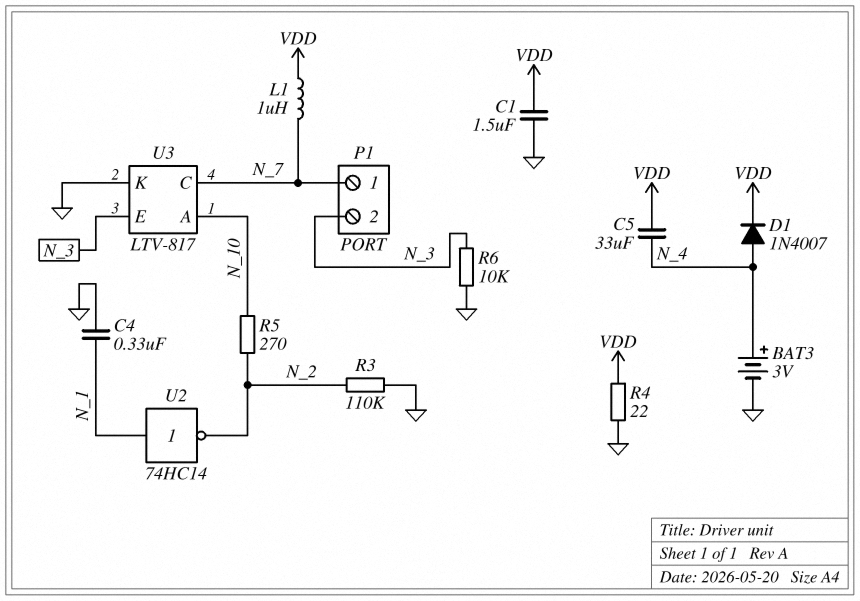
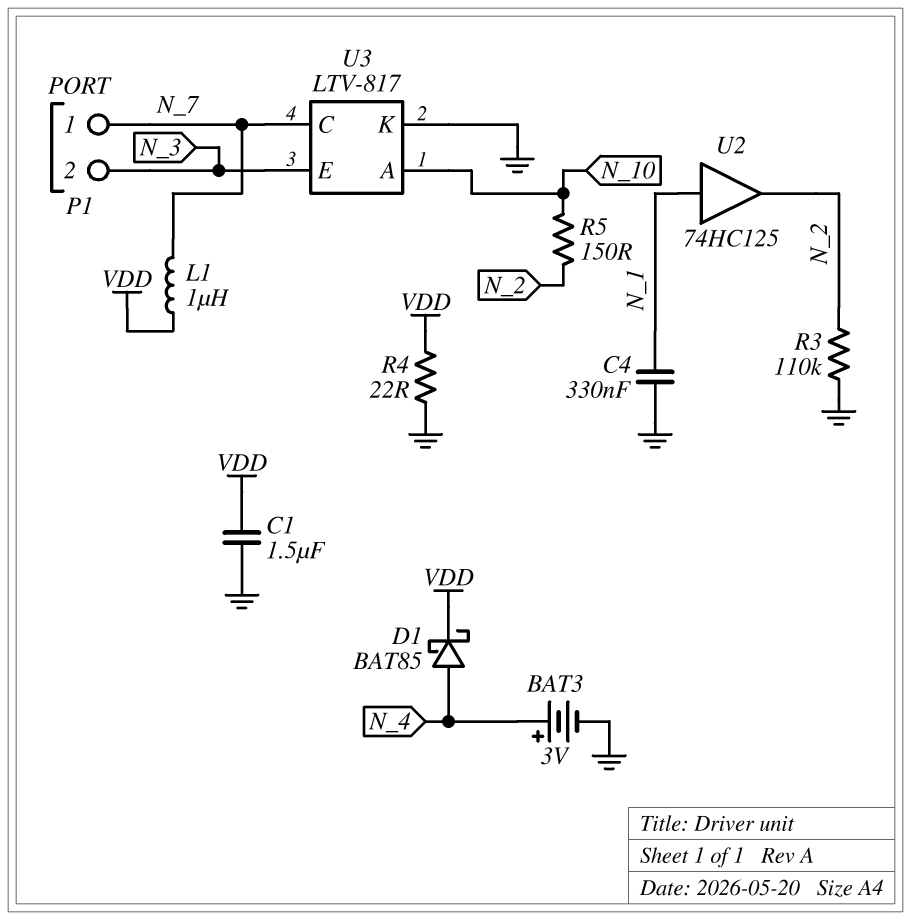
C5: 33uF (N_4, VDD) -> none
D1: diode 1N4007 (A N_4, K VDD) -> schottky BAT85 (A N_4, K VDD)
R5: 270 (N_2, N_10) -> 150 (N_2, N_10)
R6: 10k (GND, N_3) -> none
U2: NOT 74HC14 (in N_1, out N_2) -> buffer 74HC125 (in N_1, out N_2)

